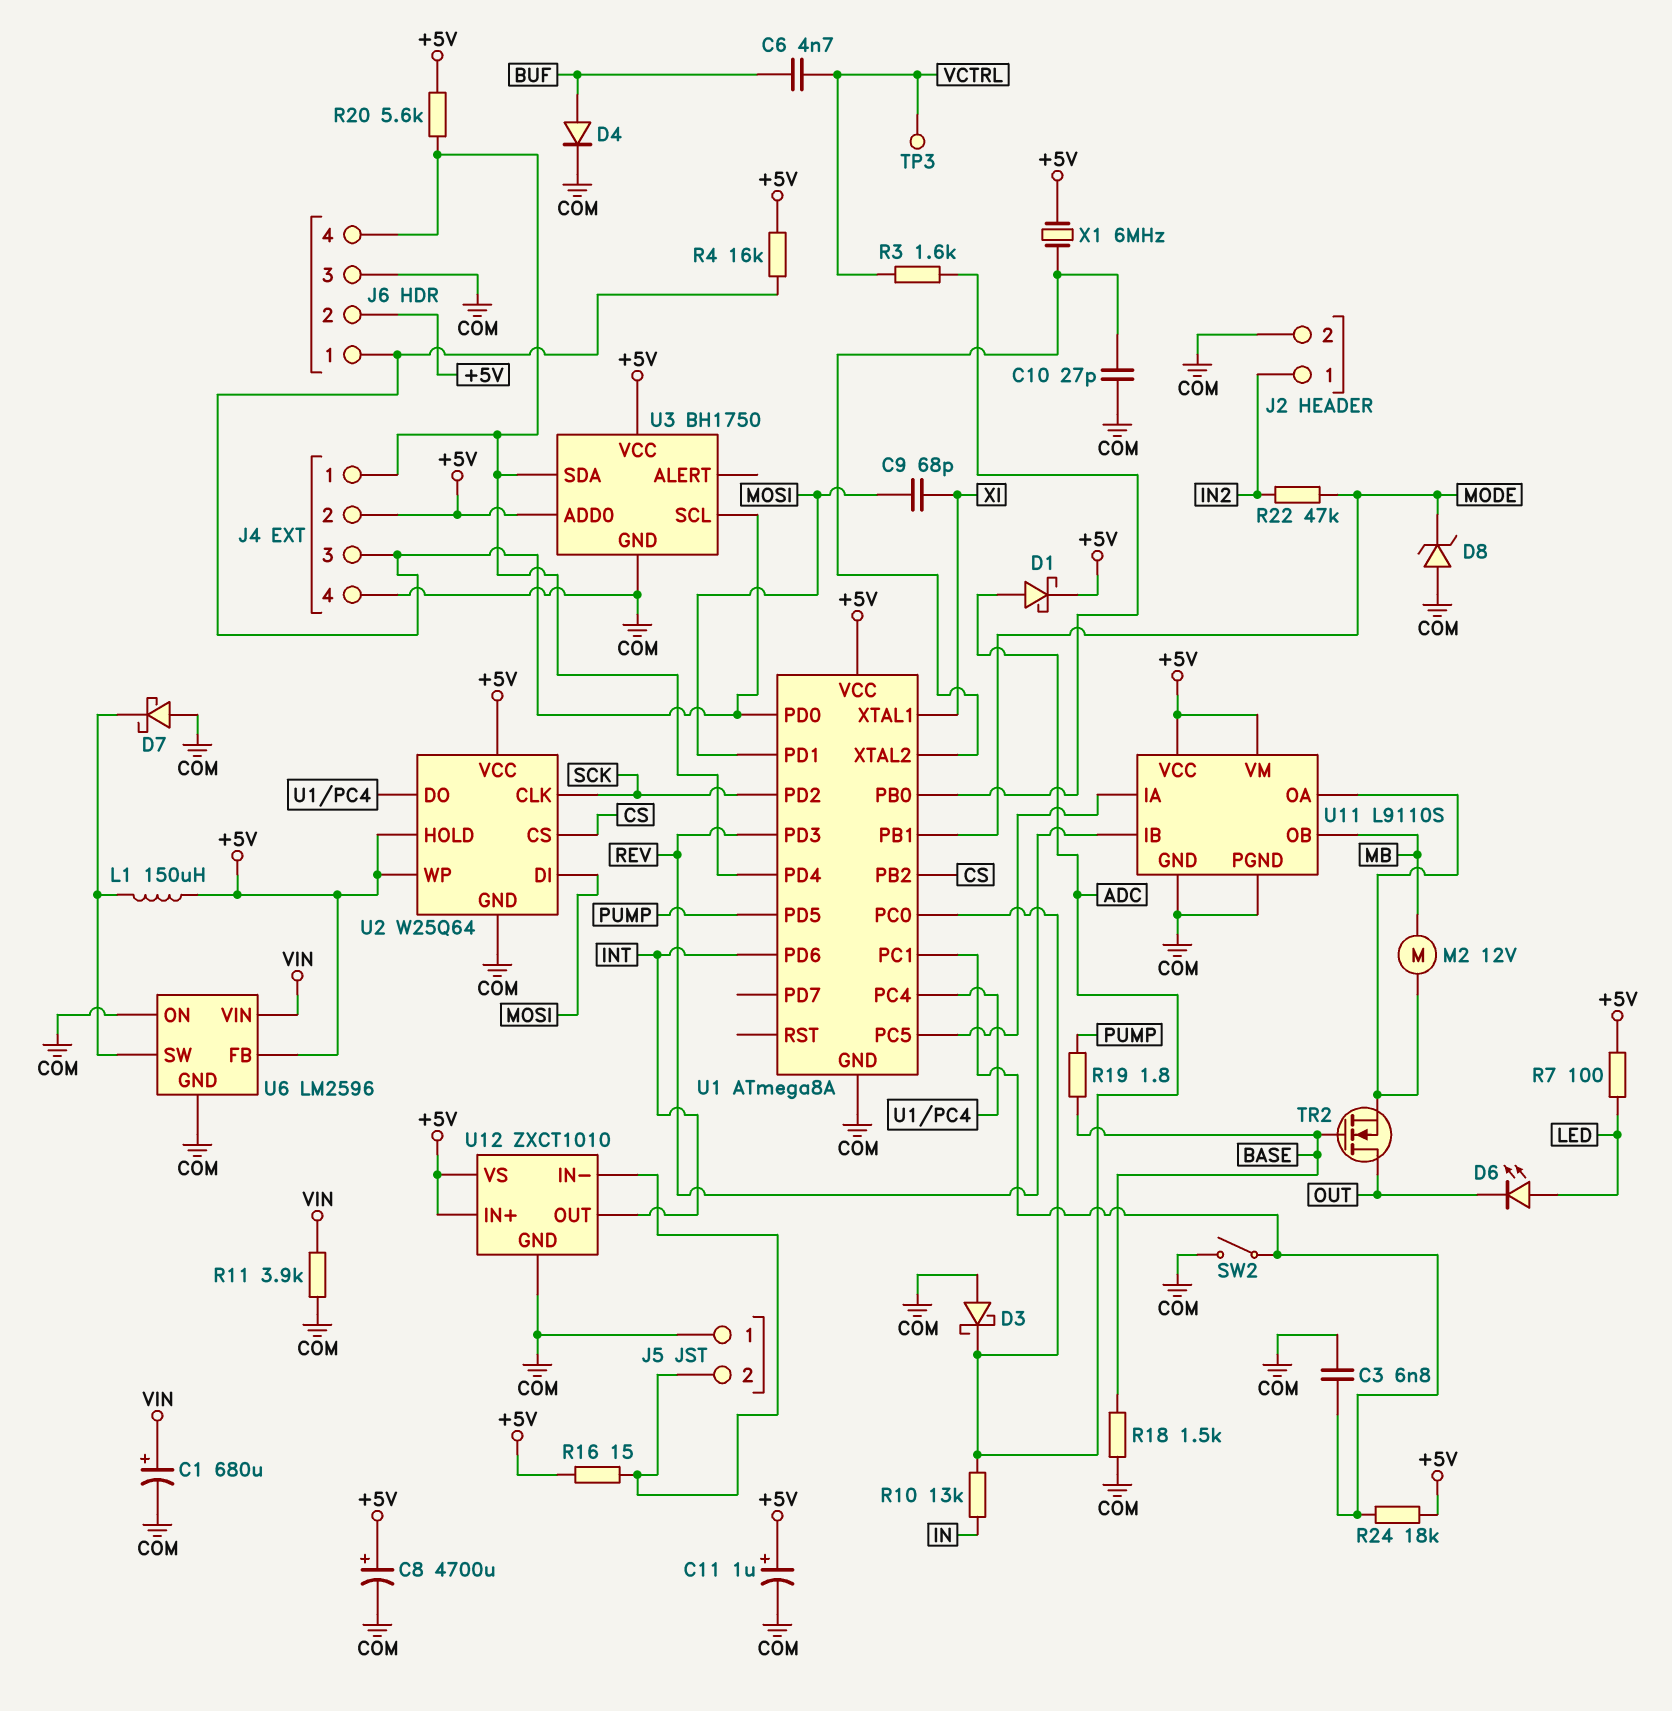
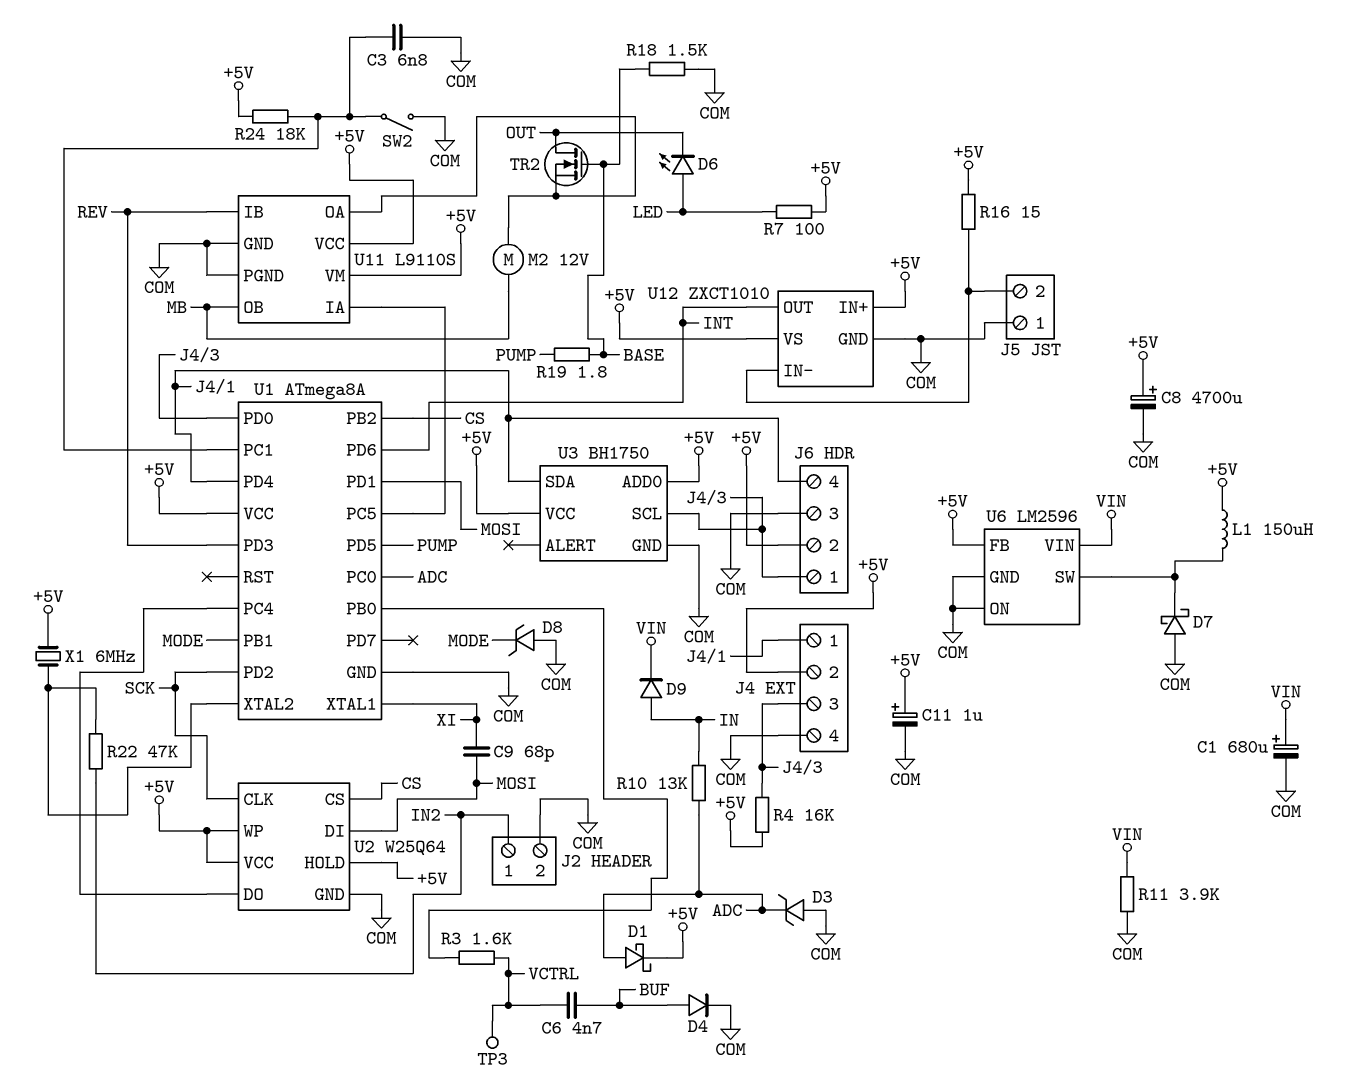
C10: 27pF (COM, U1/XTAL2) -> none
D3: schottky (A COM, K ADC) -> zener (A COM, K ADC)
D9: none -> diode (A IN, K VIN)
R20: 5.6k (+5V, J4/1) -> none
R22: 47k (IN2, MODE) -> 47k (IN2, U1/XTAL2)

